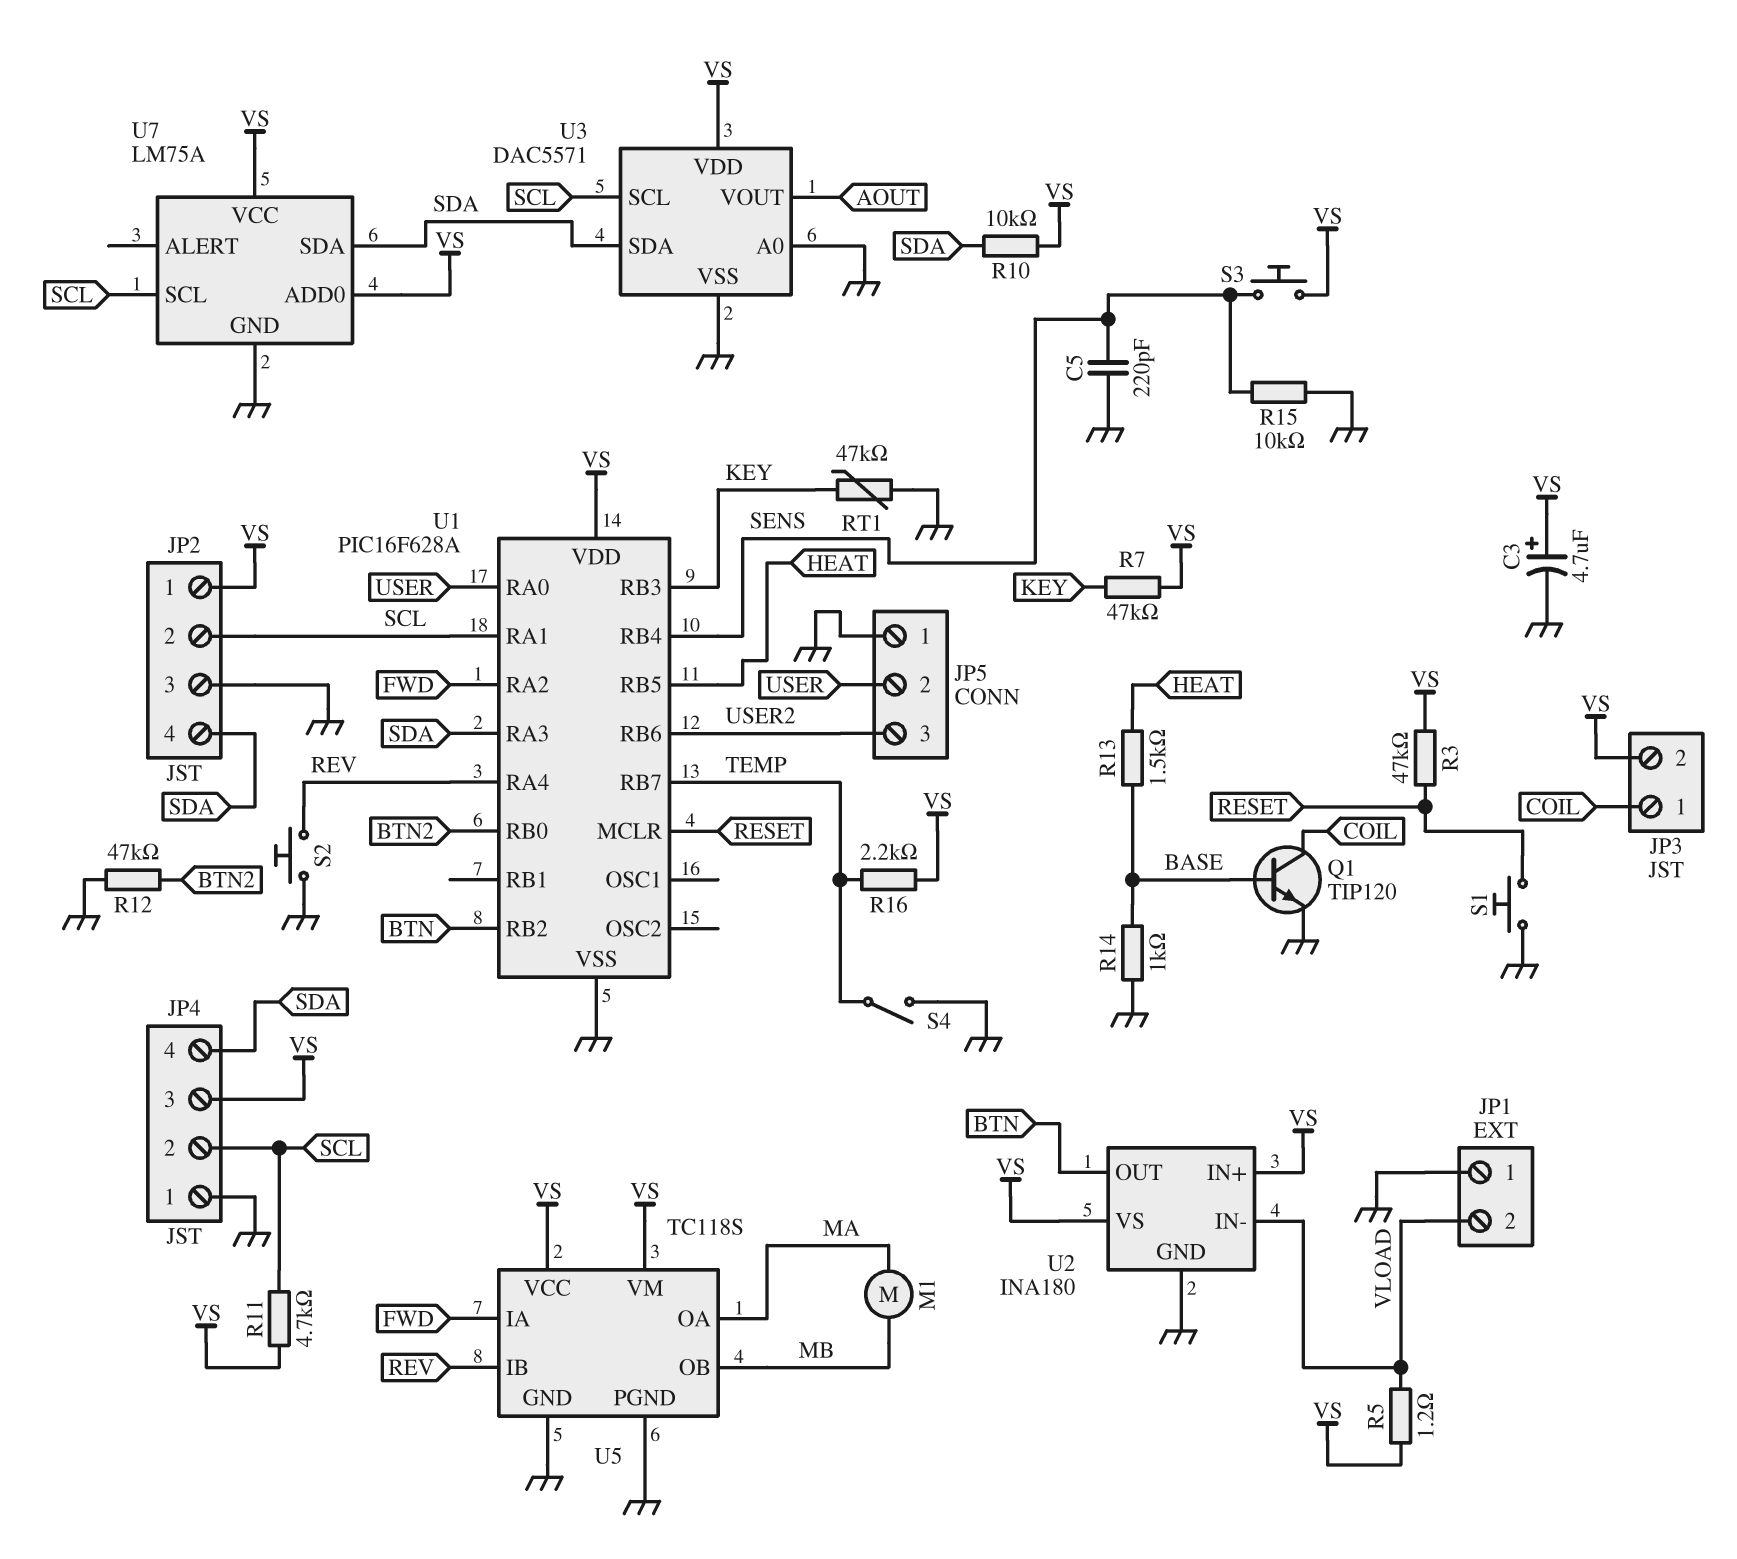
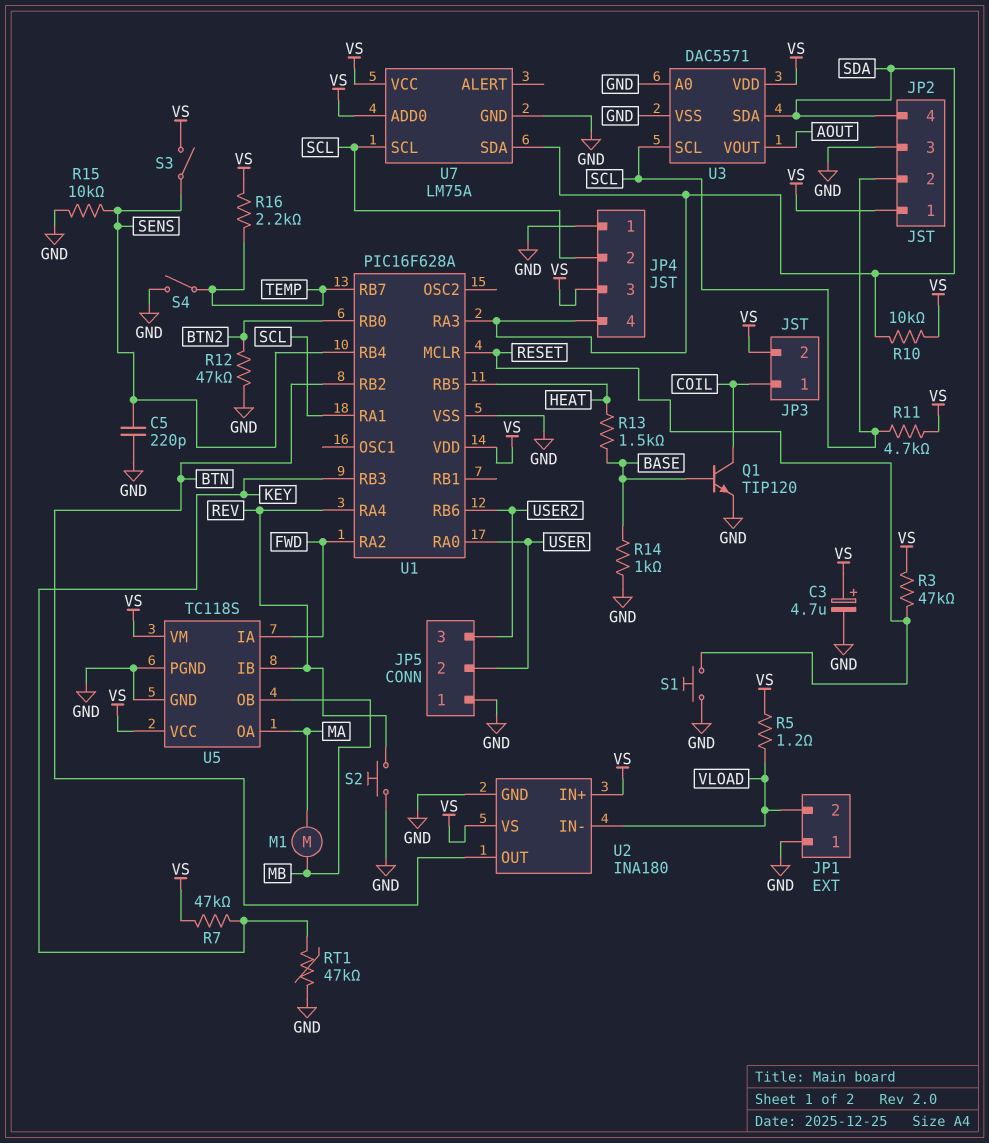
S3: button (SENS, VS) -> switch (SENS, VS)

